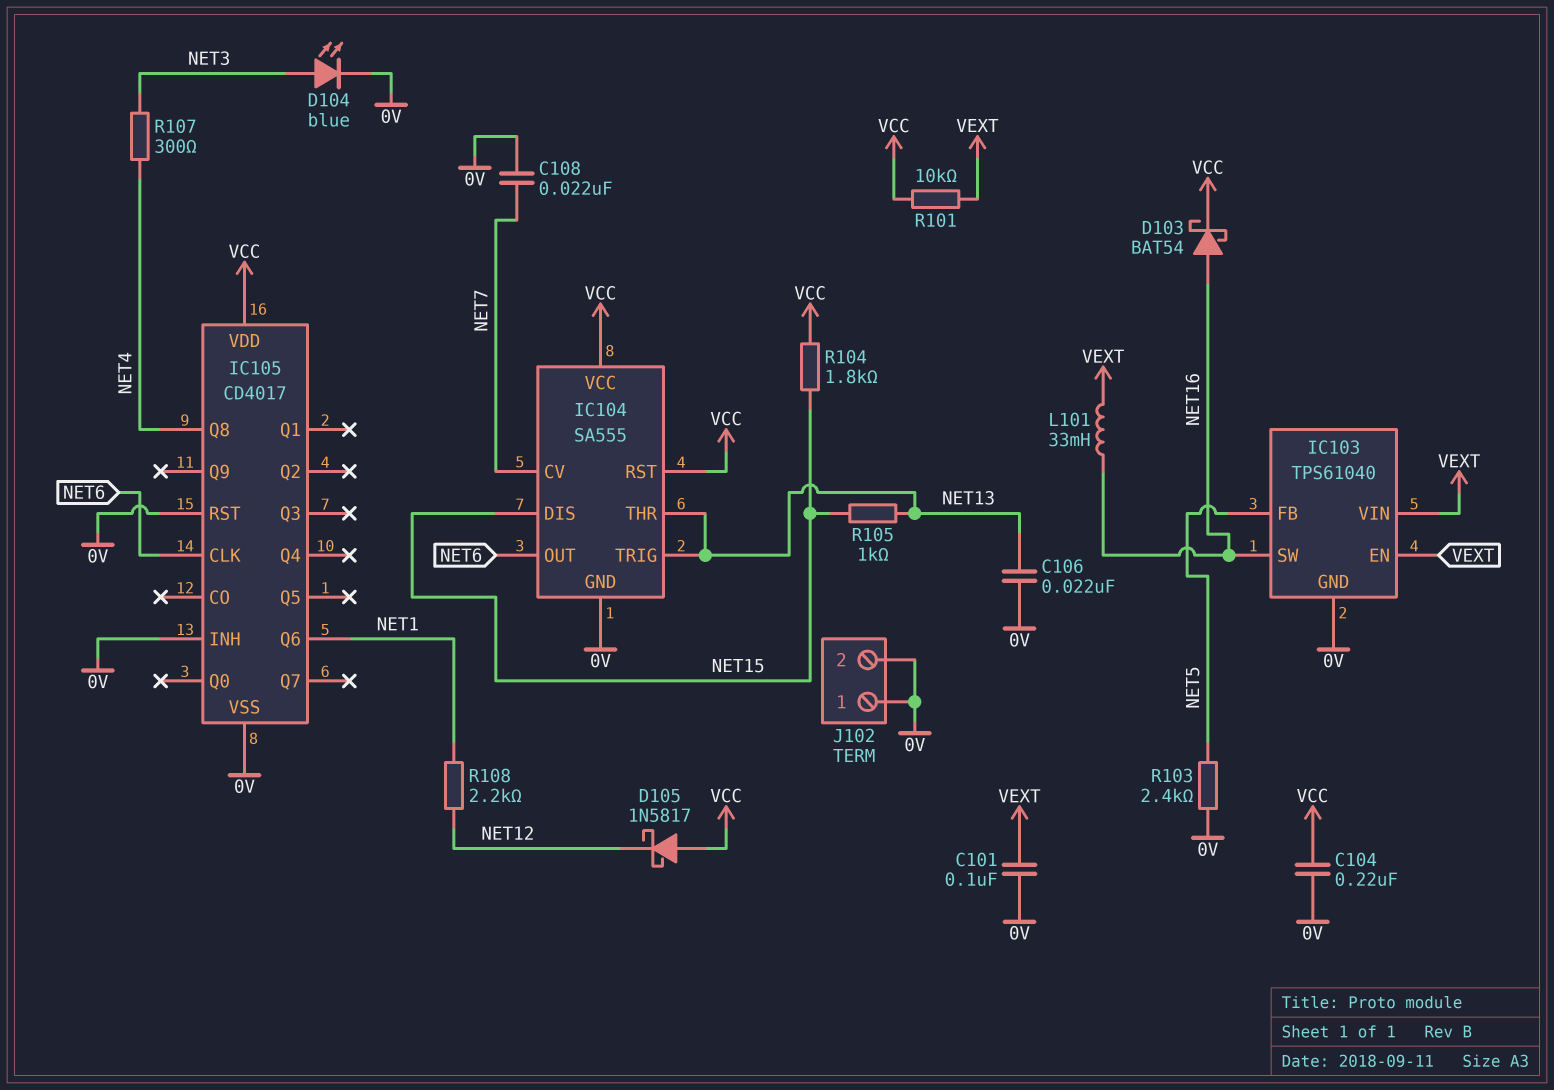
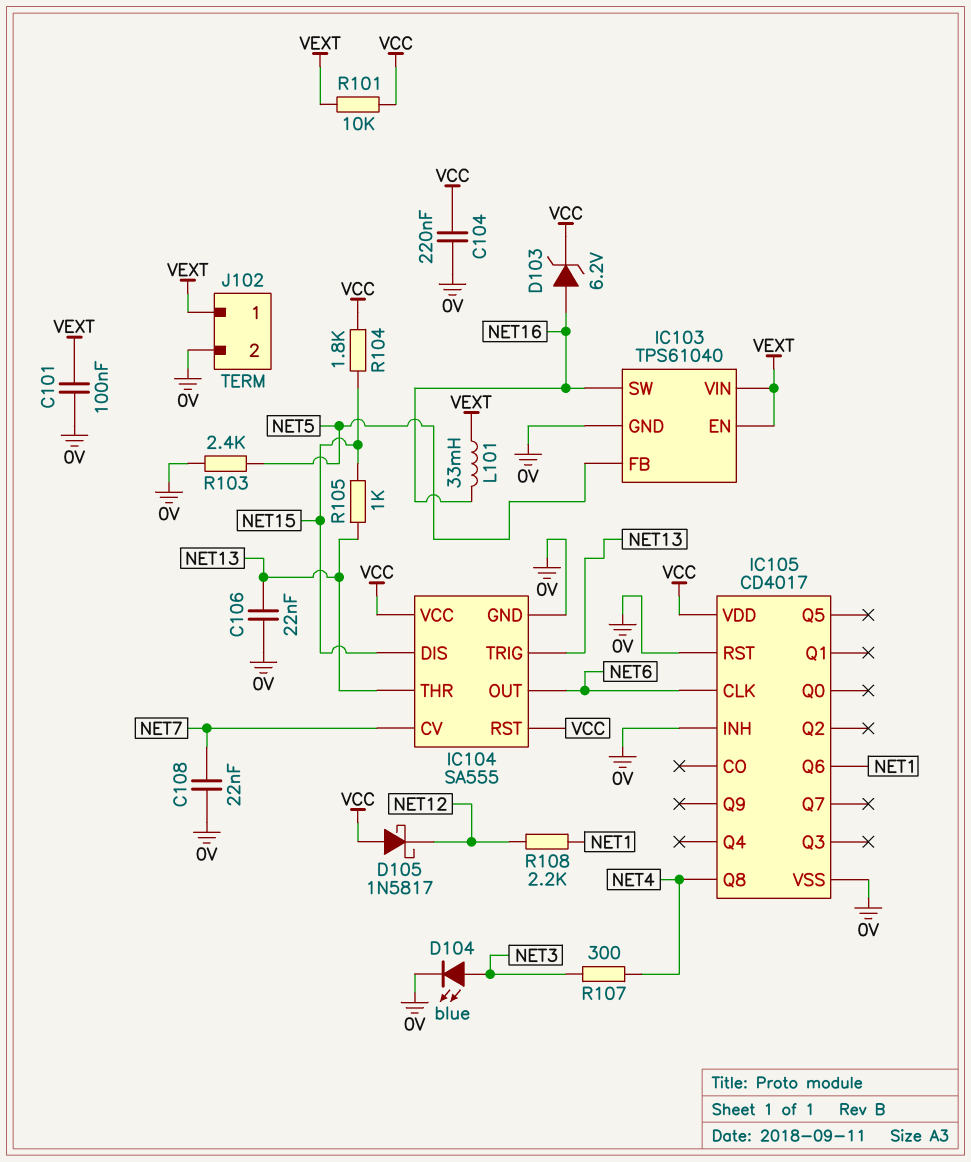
D103: schottky BAT54 (A NET16, K VCC) -> zener 6.2V (A NET16, K VCC)
J102 pin 1: 0V -> VEXT

